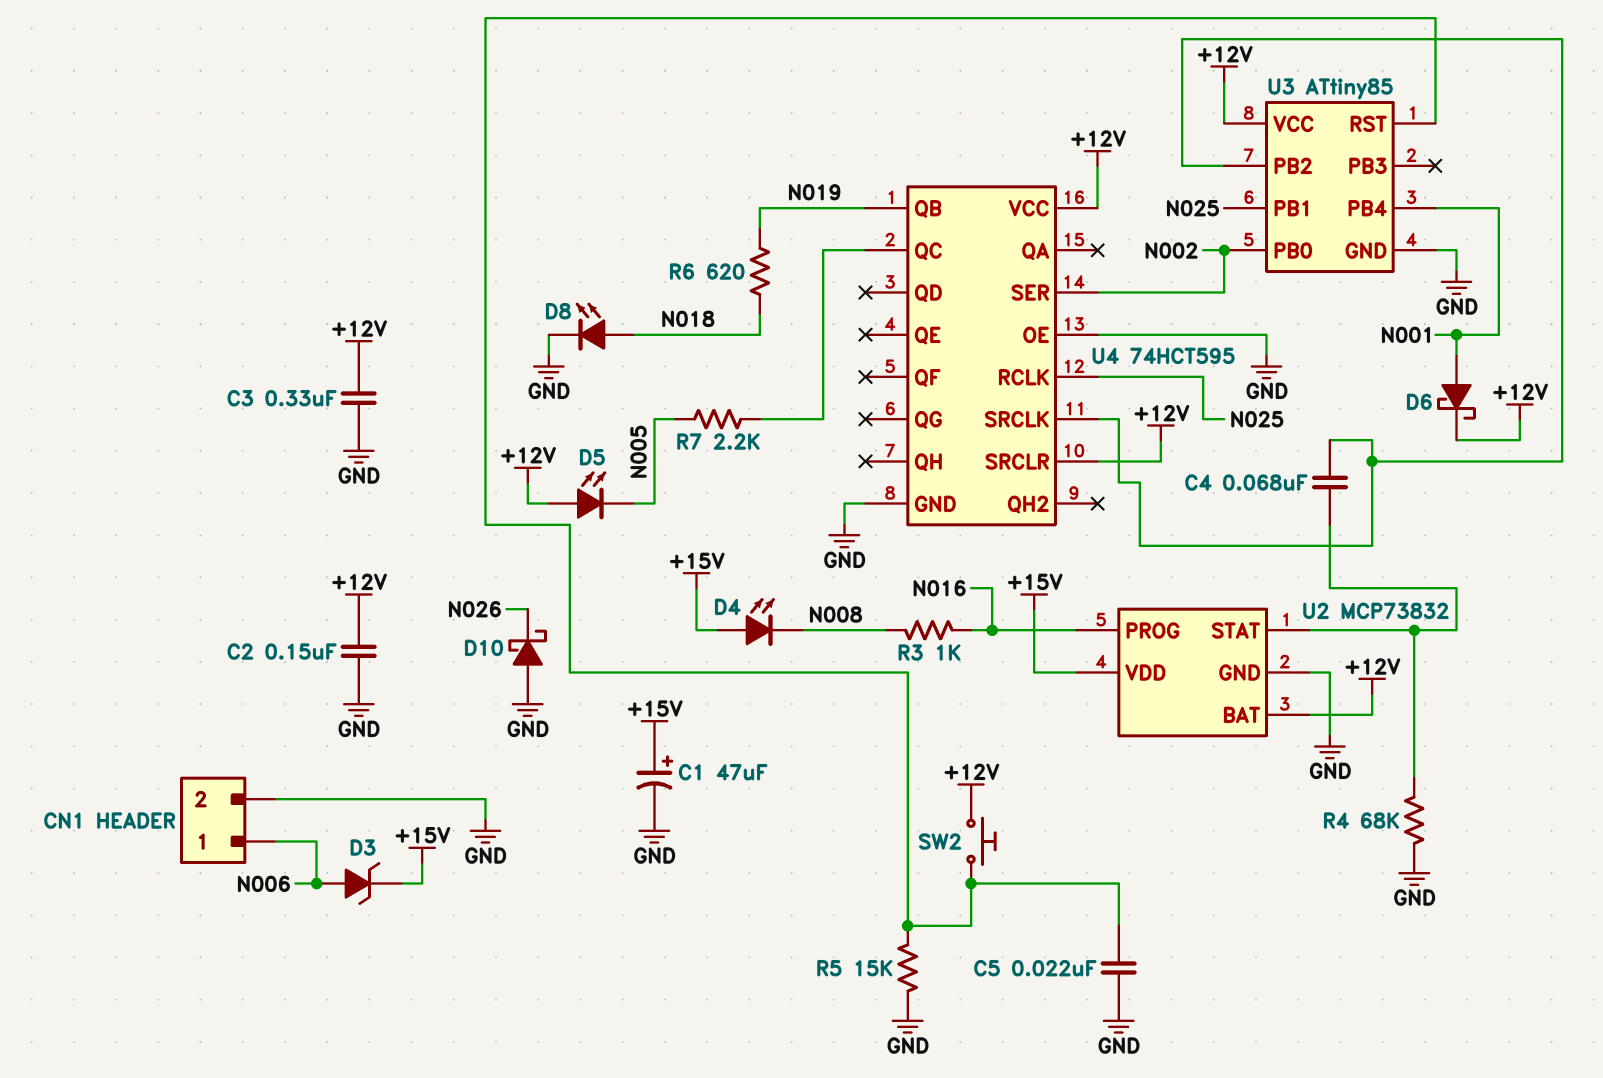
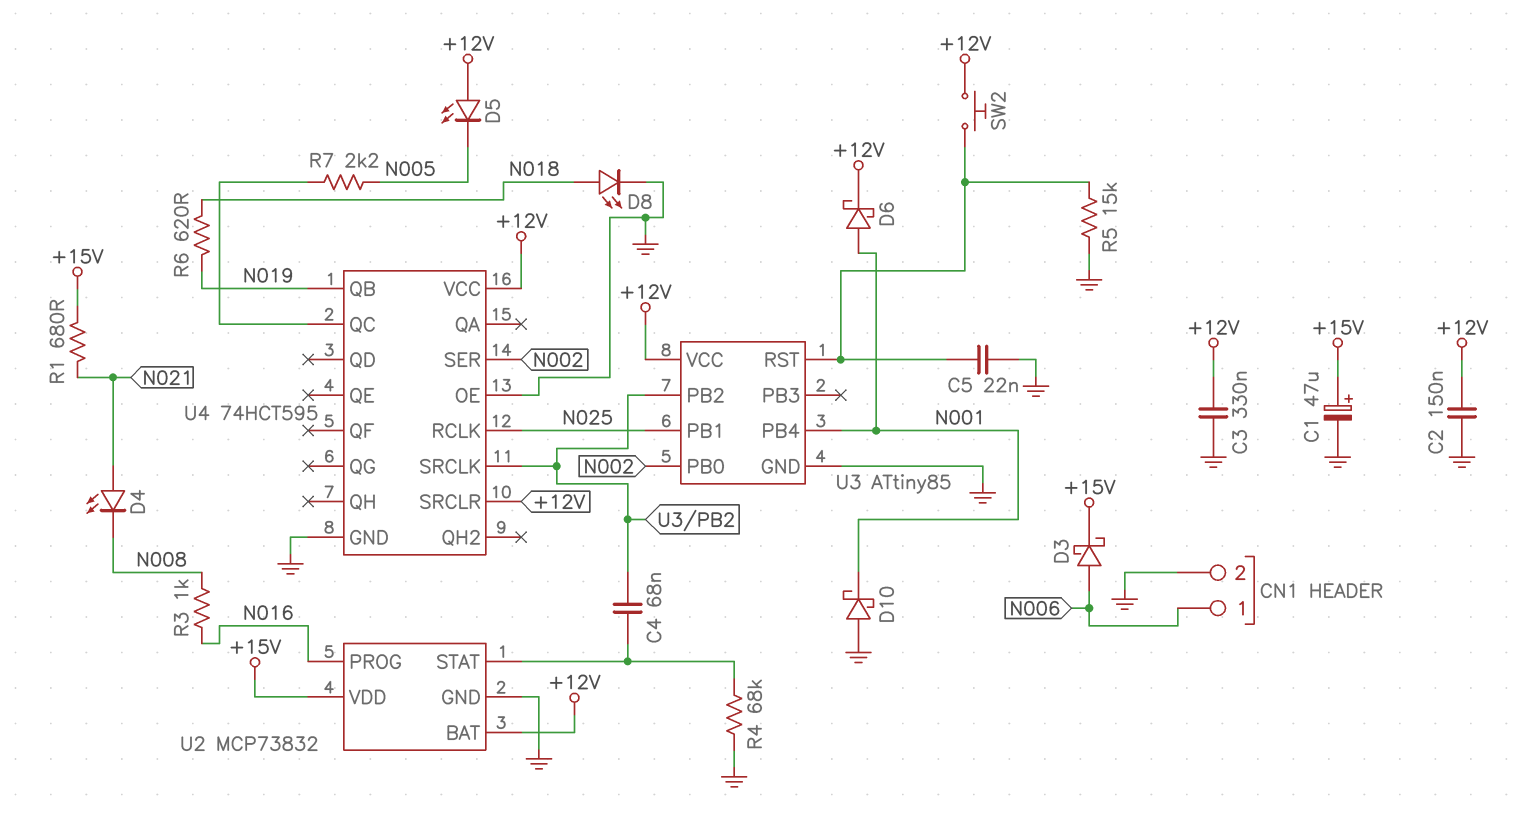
D3: zener (A N006, K +15V) -> schottky (A N006, K +15V)
D4: LED (A +15V, K N008) -> LED (A N021, K N008)
D10: schottky (A GND, K N026) -> schottky (A GND, K N001)
R1: none -> 680 (+15V, N021)

